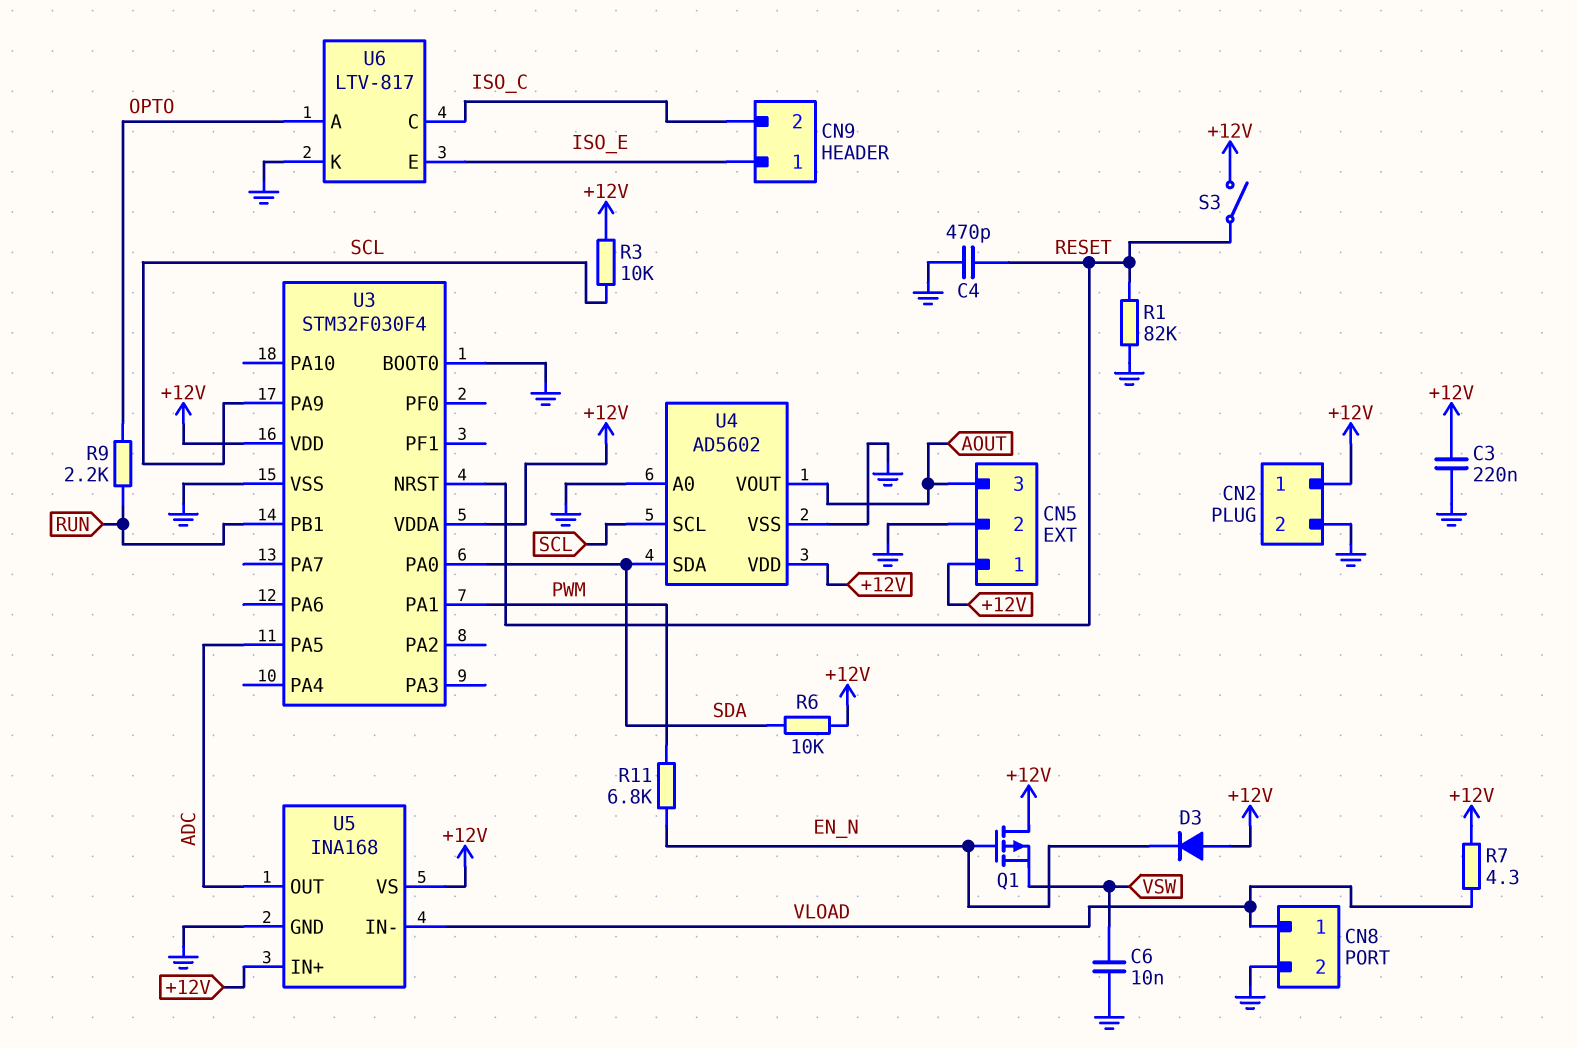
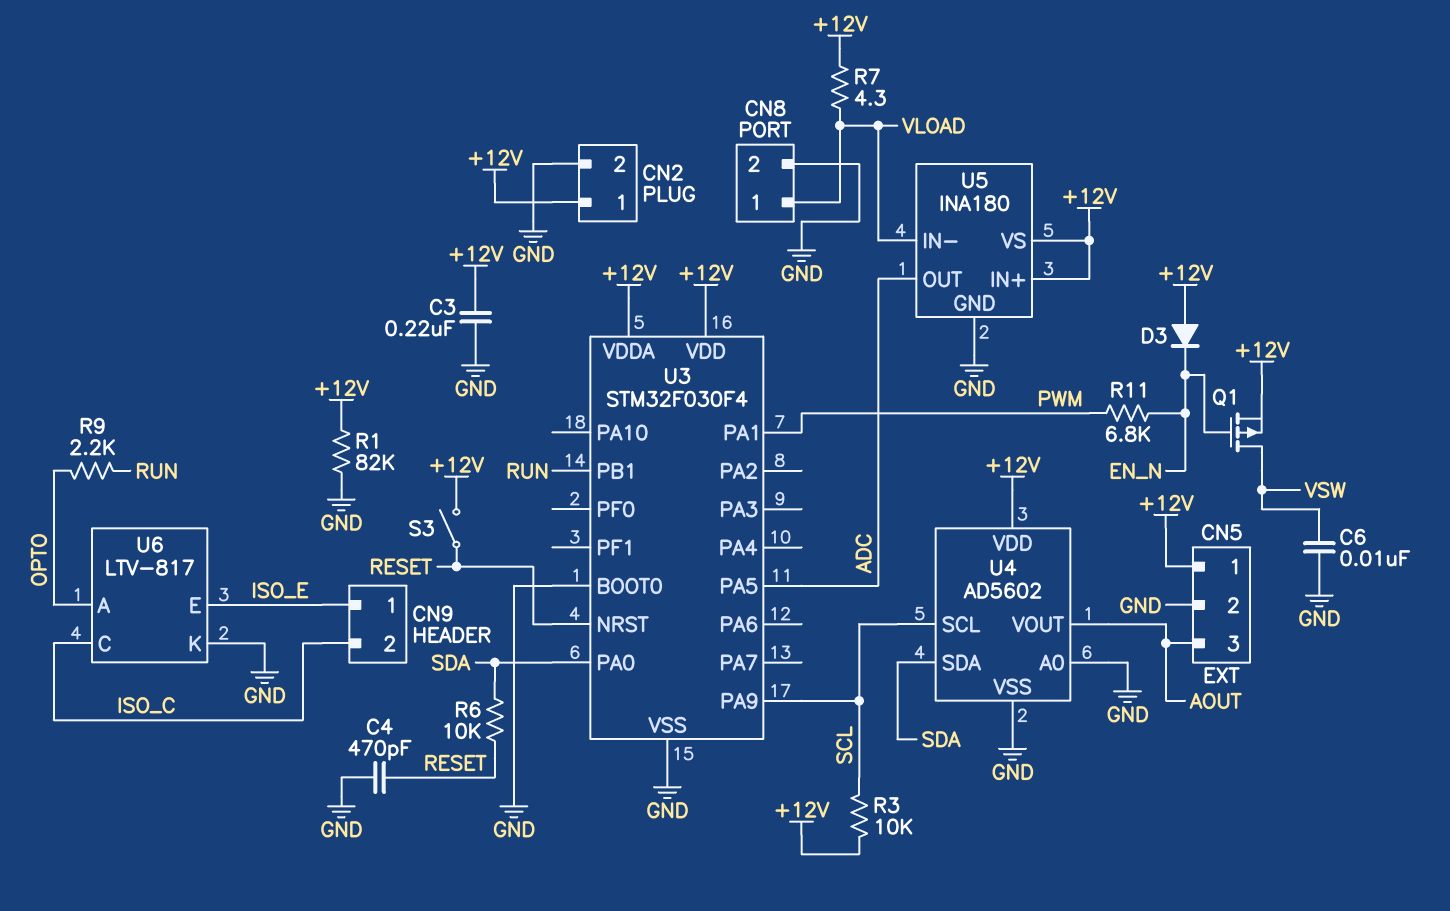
Q1: PMOS (G EN_N, D +12V, S VSW) -> PMOS (G EN_N, D VSW, S +12V)
R1: 82k (GND, RESET) -> 82k (+12V, GND)
R6: 10k (+12V, SDA) -> 10k (RESET, SDA)
U5: INA168 -> INA180

